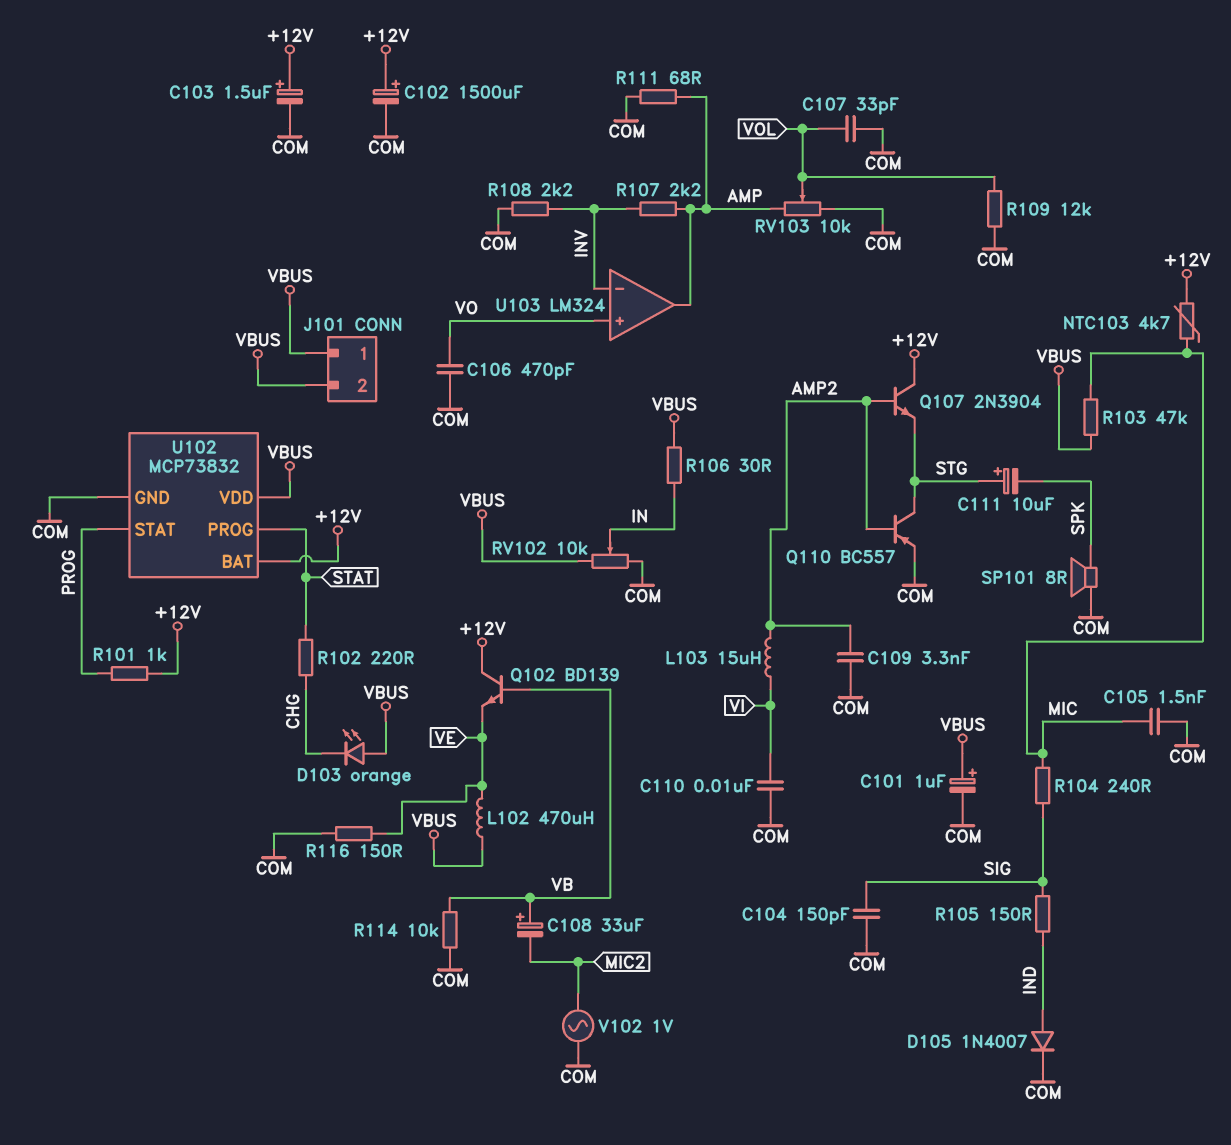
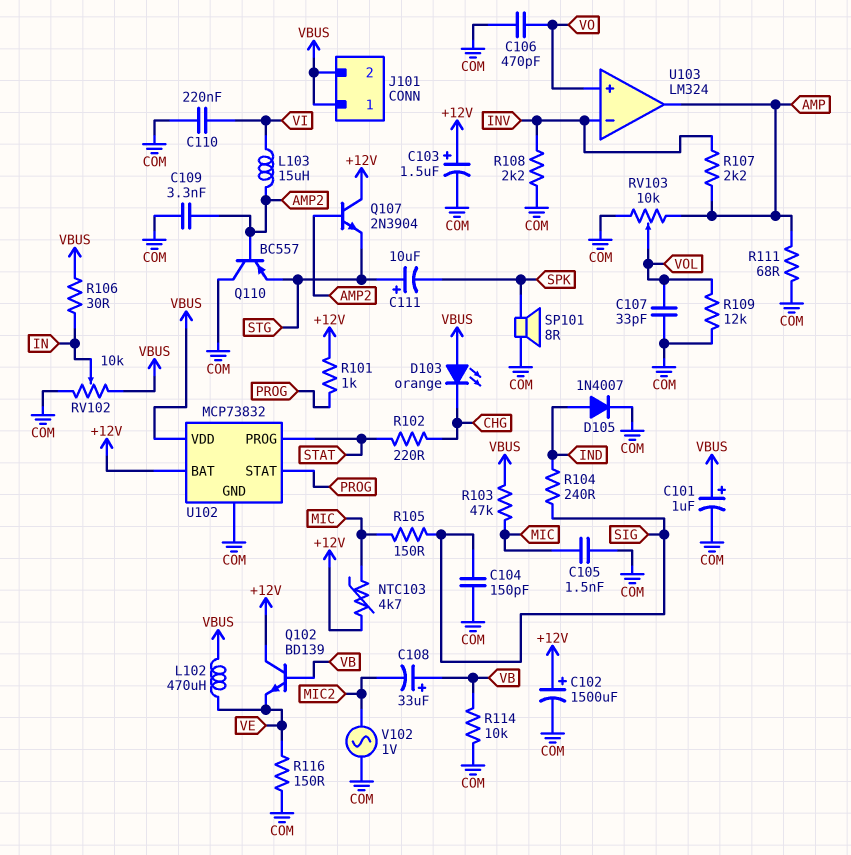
C110: 10nF (COM, VI) -> 220nF (COM, VI)
Q110: PNP BC557 (B AMP2, C STG, E COM) -> PNP BC557 (B AMP2, C COM, E STG)
R104: 240 (MIC, SIG) -> 240 (IND, SIG)
R105: 150 (IND, SIG) -> 150 (MIC, SIG)

